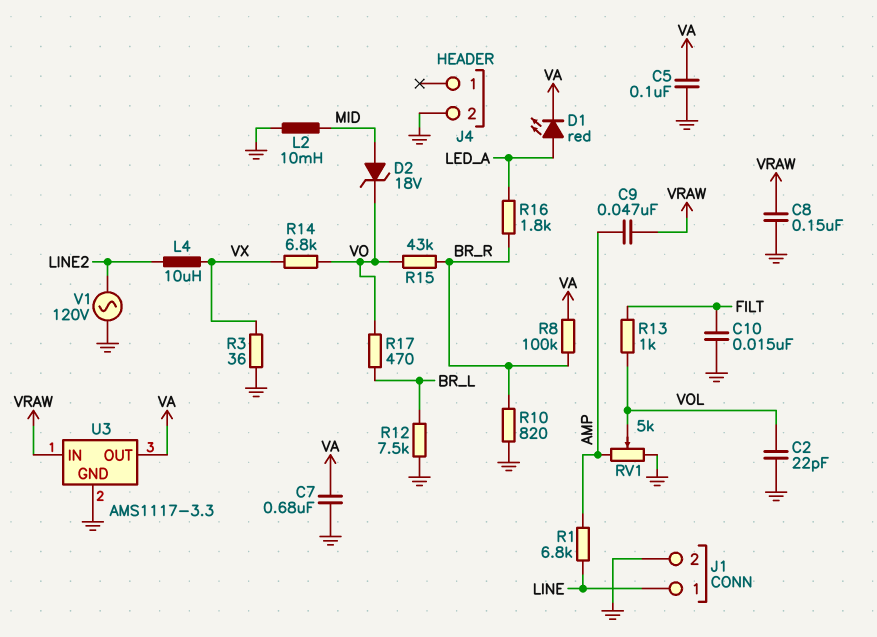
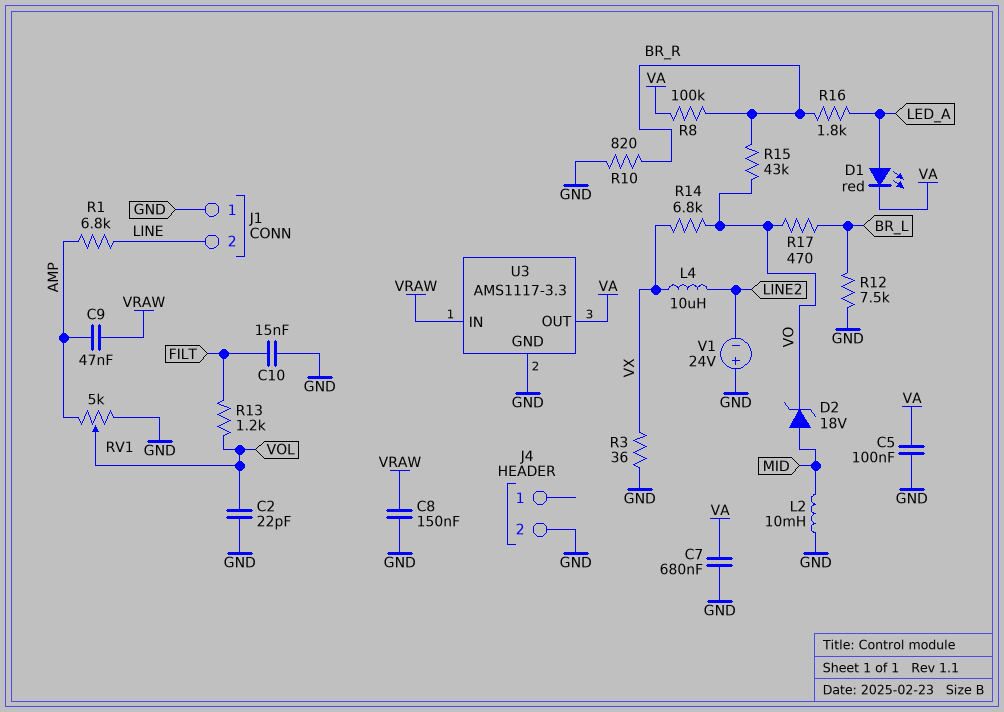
J1 pin 1: LINE -> GND
J1 pin 2: GND -> LINE
R13: 1k (FILT, VOL) -> 1.2k (FILT, VOL)
V1: AC 120V (GND, LINE2) -> 24V (plus GND, minus LINE2)

